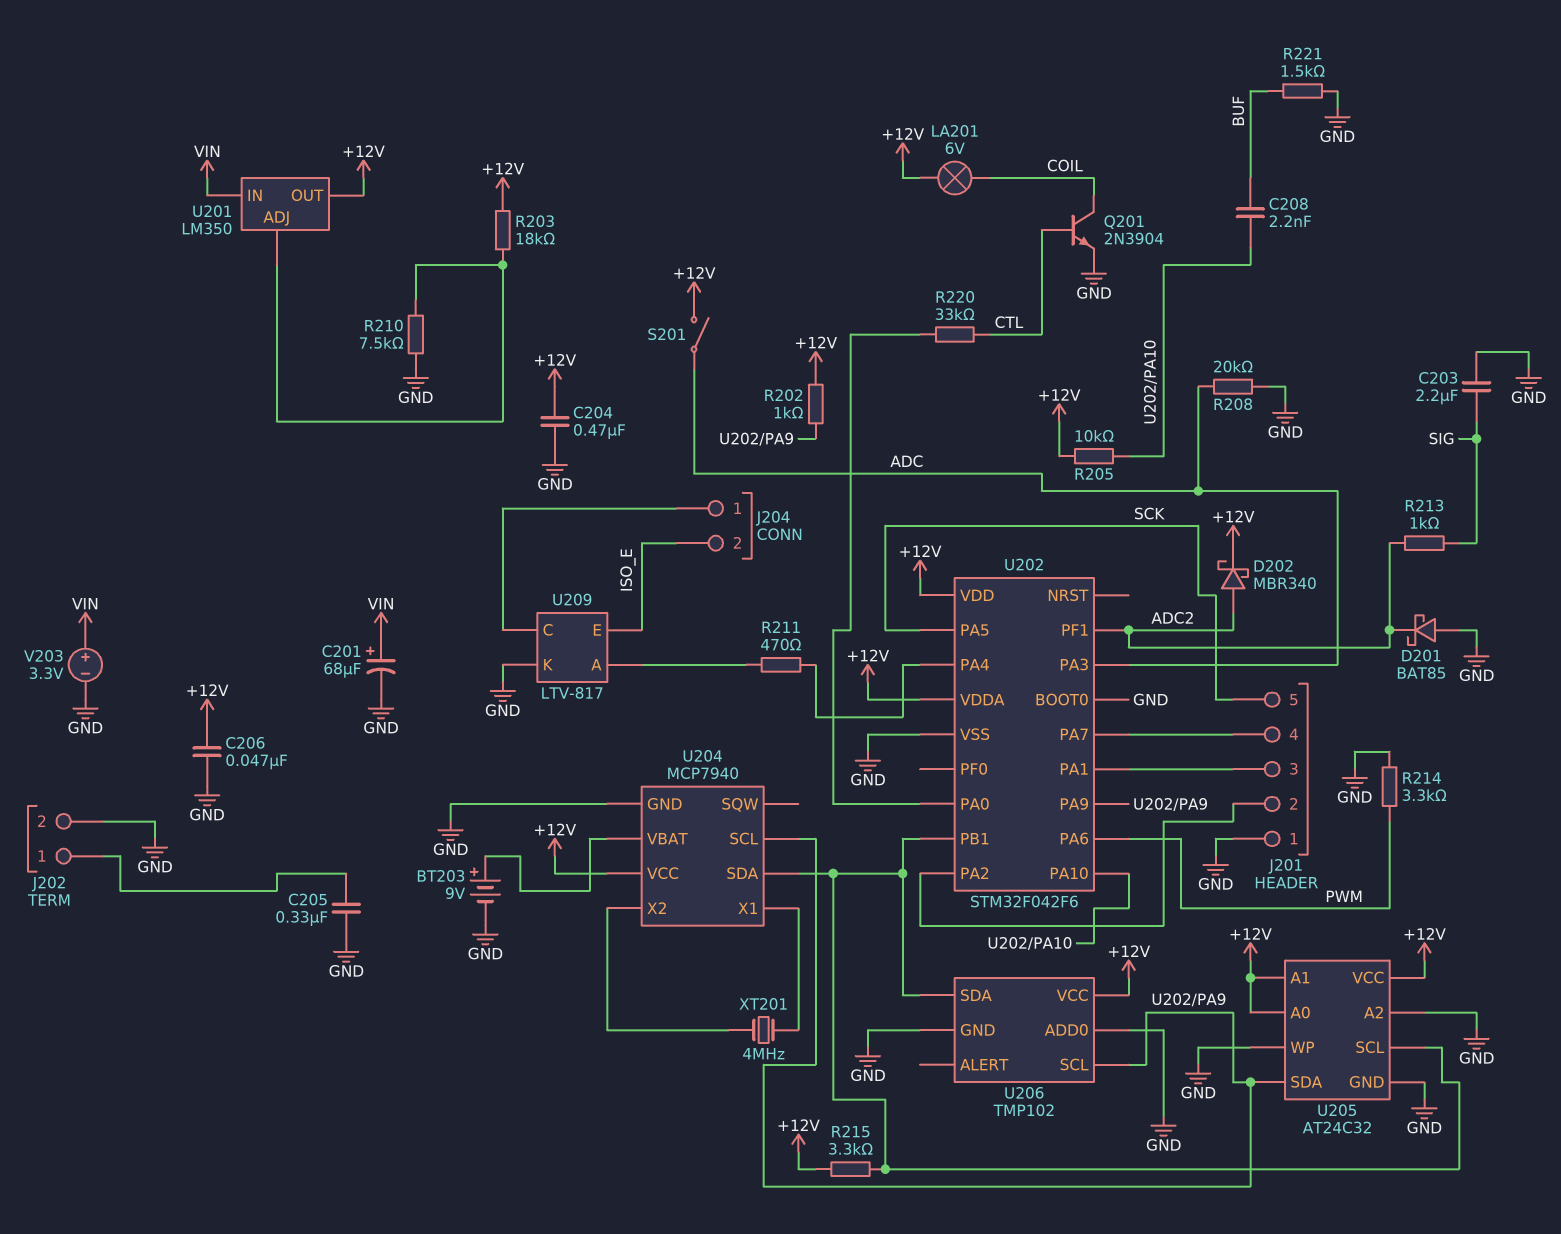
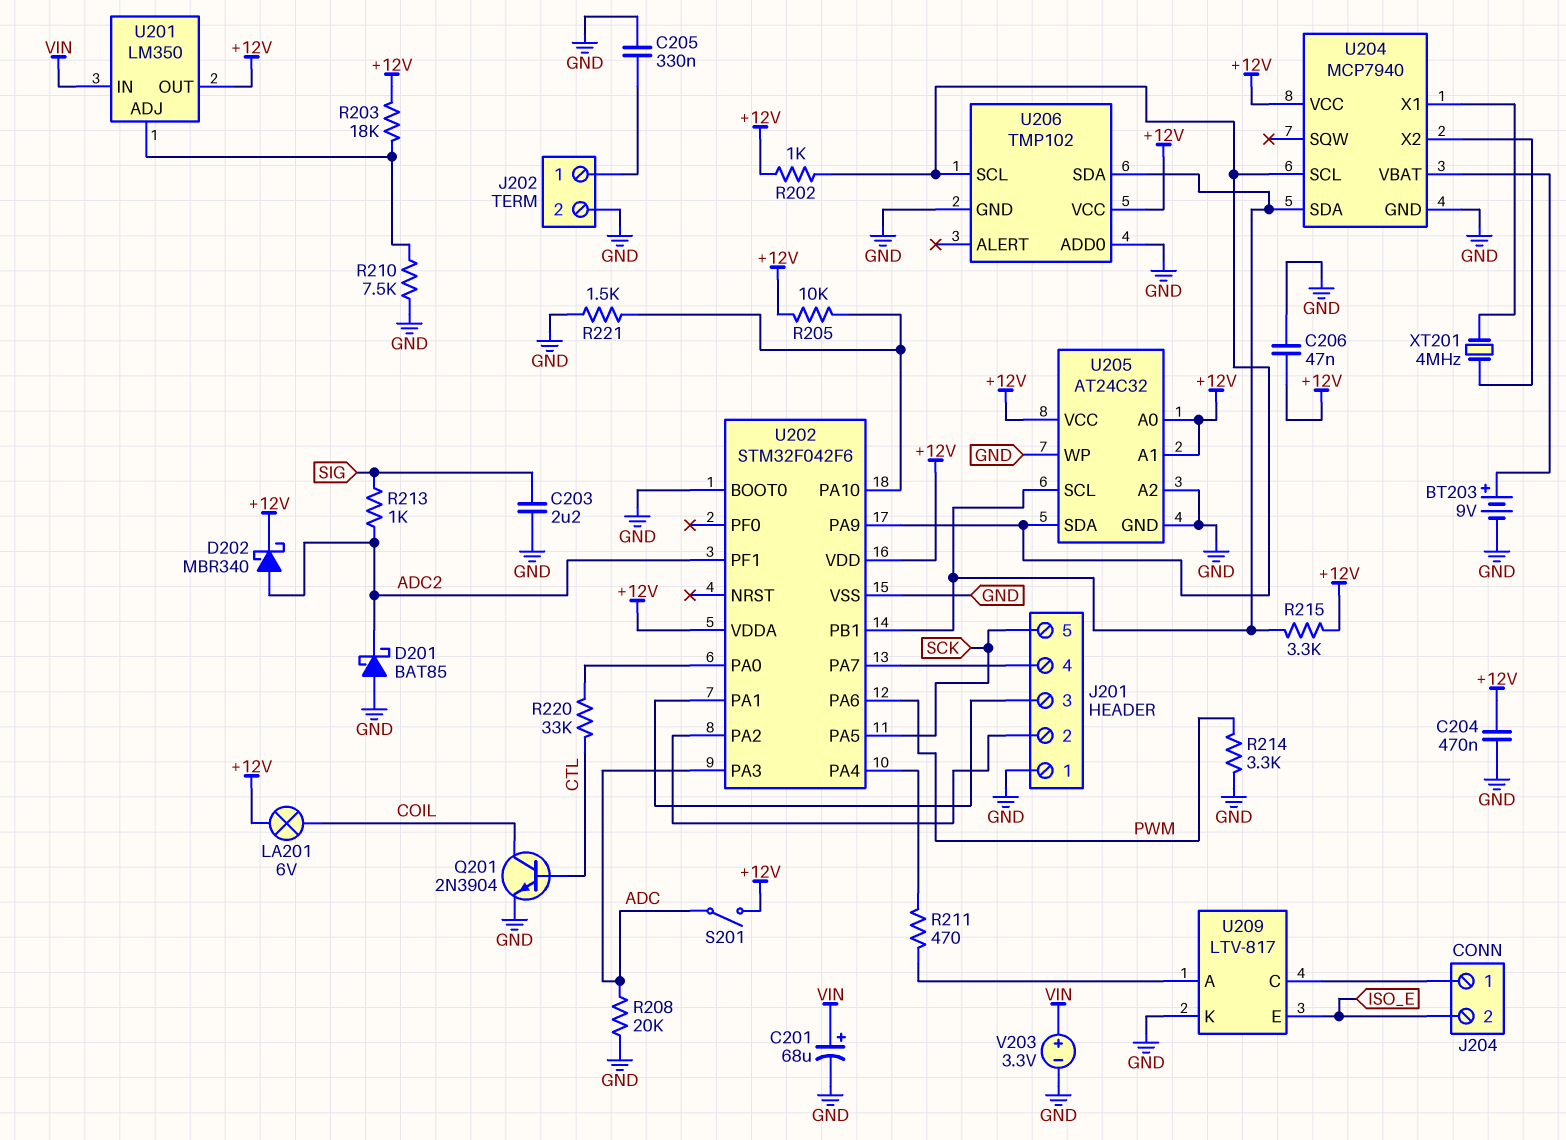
C208: 2.2nF (BUF, U202/PA10) -> none
R221: 1.5k (BUF, GND) -> 1.5k (GND, U202/PA10)

